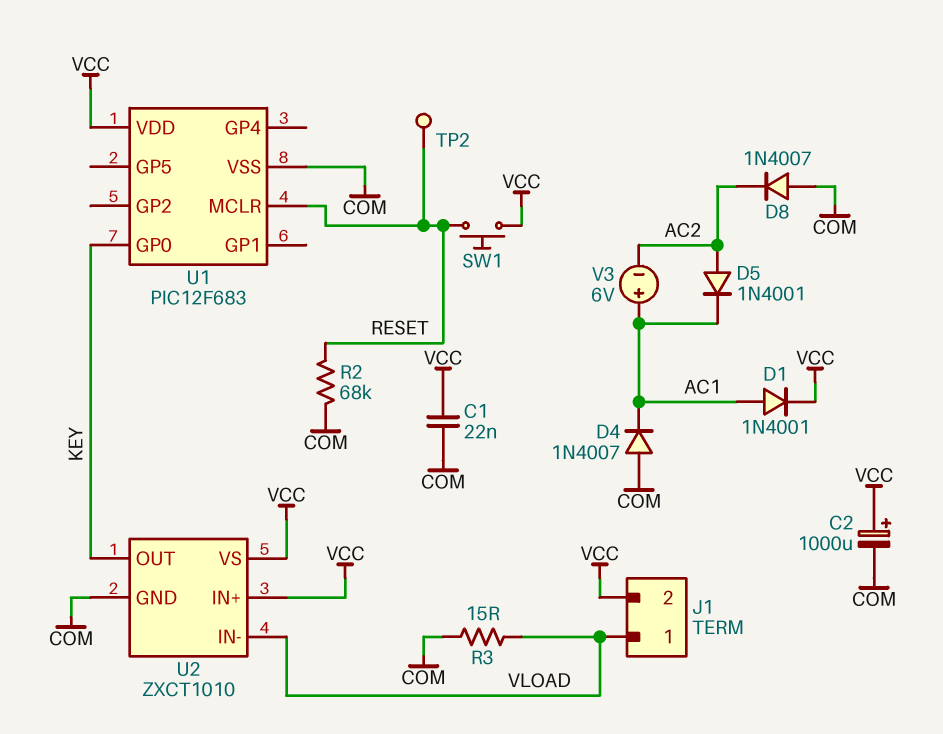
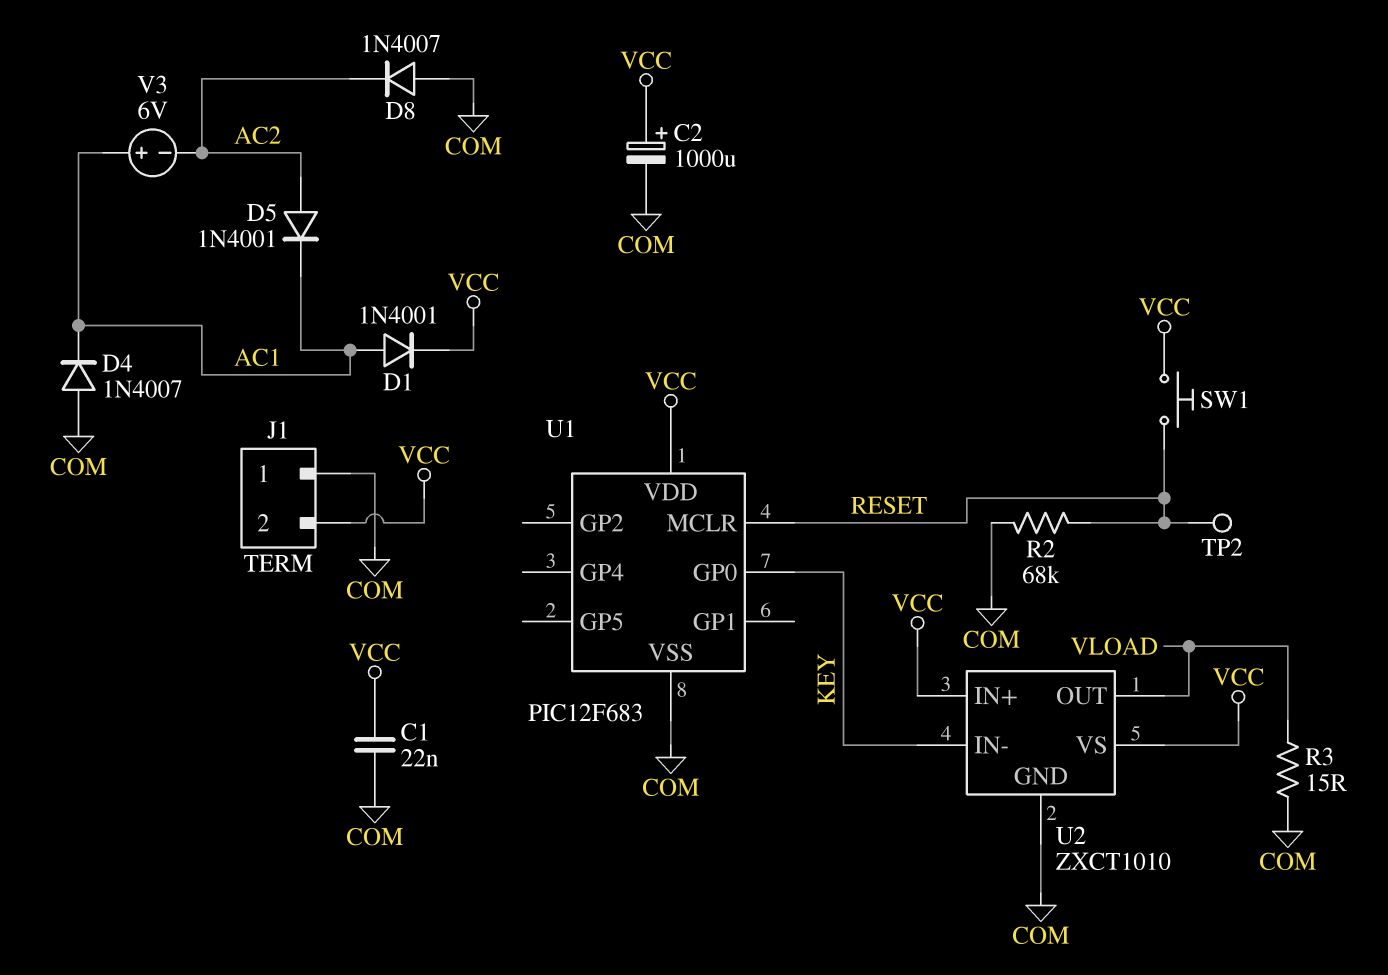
J1 pin 1: VLOAD -> COM
U2 pin IN-: VLOAD -> KEY
U2 pin OUT: KEY -> VLOAD

